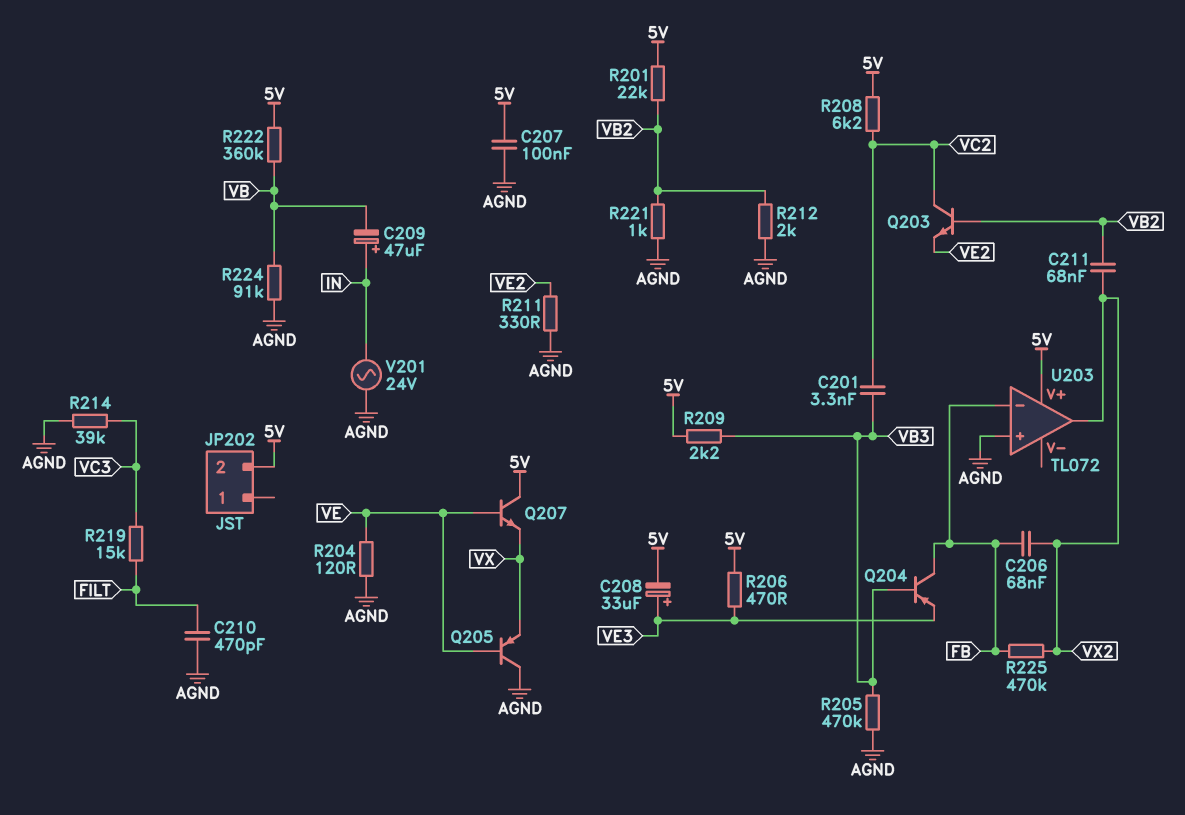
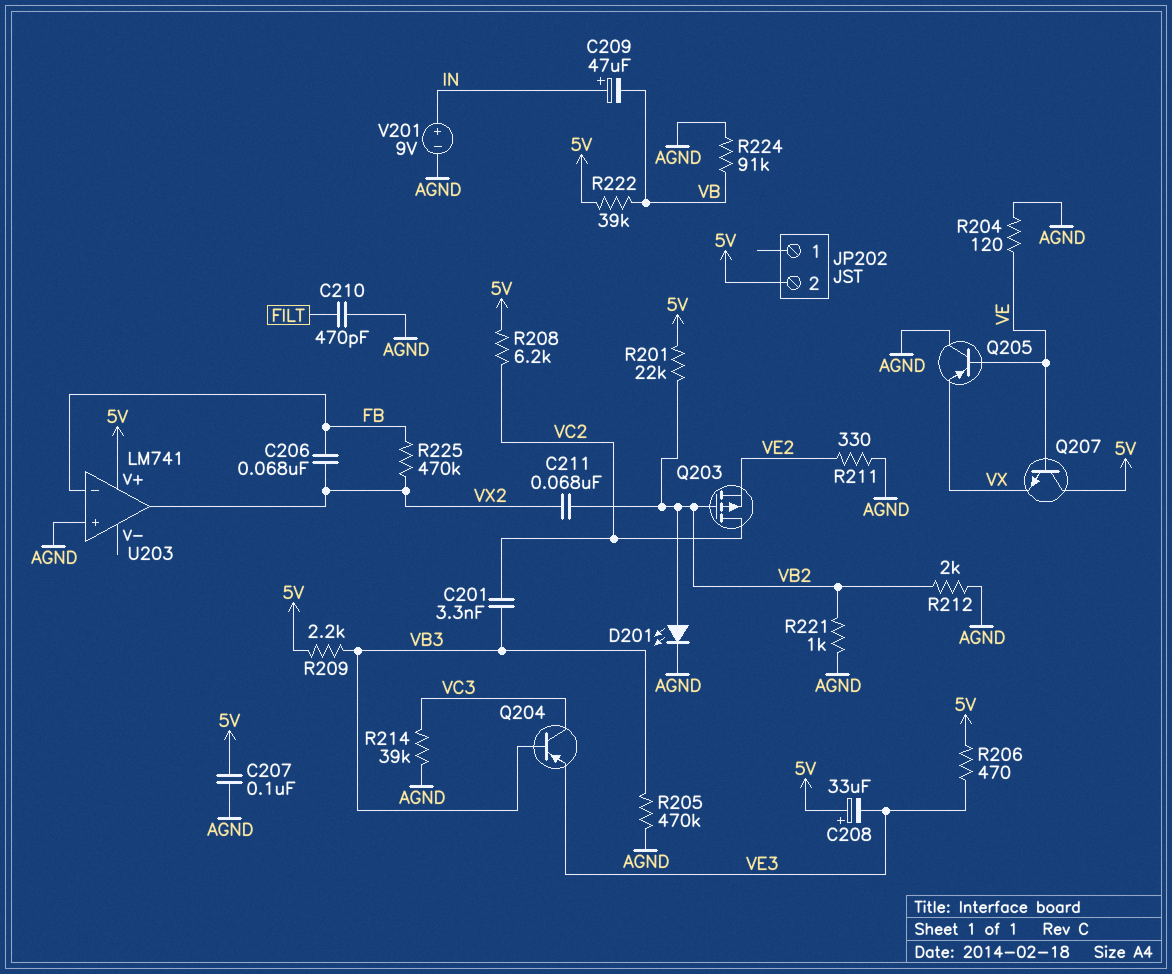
C208: 33uF (plus VE3, minus 5V) -> 33uF (plus 5V, minus VE3)
D201: none -> LED (A VB2, K AGND)
Q203: NPN (B VB2, C VC2, E VE2) -> PMOS (G VB2, D VC2, S VE2)
Q204: PNP (B VB3, C FB, E VE3) -> PNP (B VB3, C VC3, E VE3)
R219: 15k (FILT, VC3) -> none
R222: 360k (5V, VB) -> 39k (5V, VB)
U203: TL072 -> LM741
V201: AC 24V (AGND, IN) -> 9V (plus IN, minus AGND)

